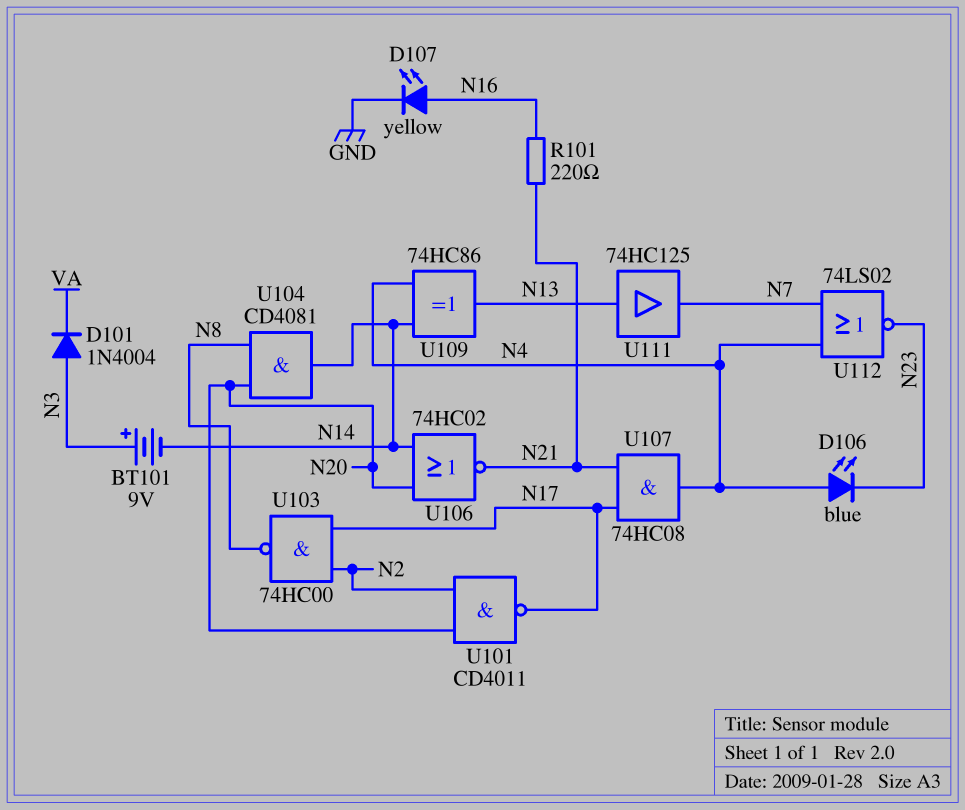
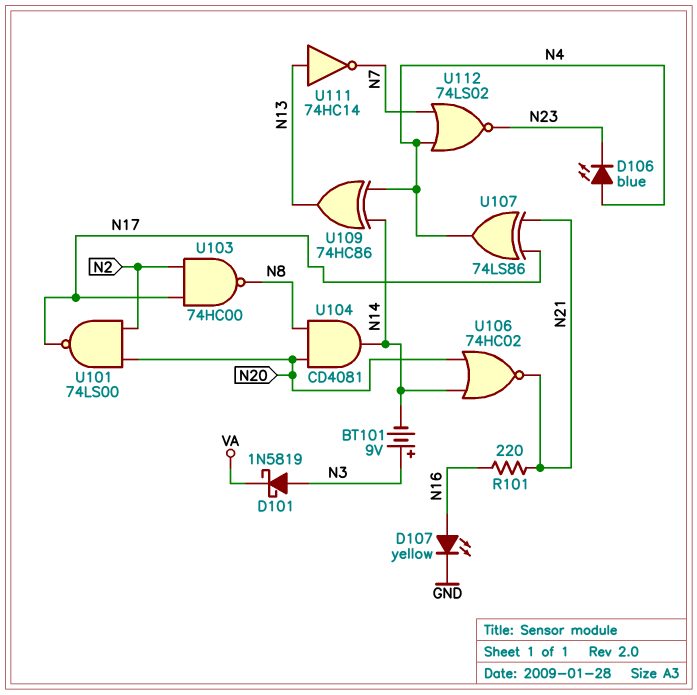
D101: diode 1N4004 (A N3, K VA) -> schottky 1N5819 (A N3, K VA)
U101: NAND CD4011 (in N2, in N20, out N17) -> NAND 74LS00 (in N2, in N20, out N17)
U107: AND 74HC08 (in N17, in N21, out N4) -> XOR 74LS86 (in N17, in N21, out N4)
U111: buffer 74HC125 (in N13, out N7) -> NOT 74HC14 (in N13, out N7)

